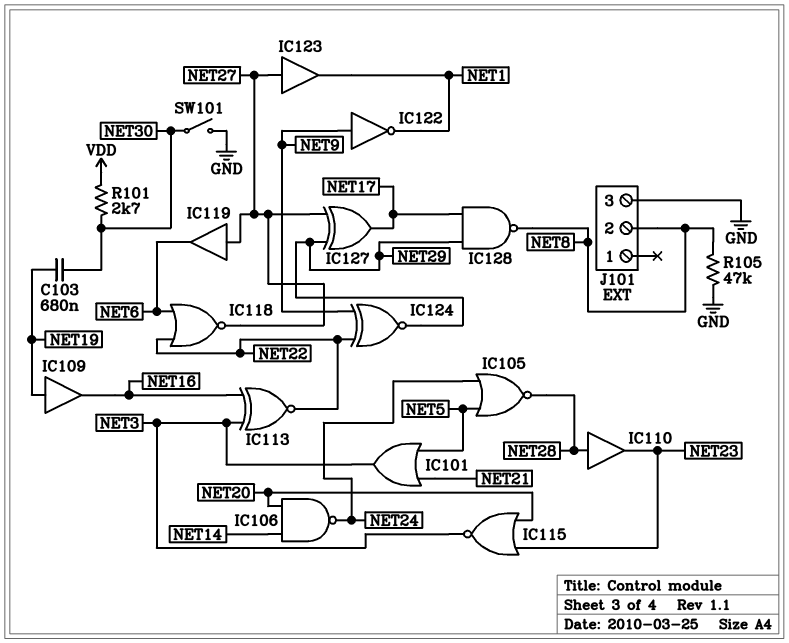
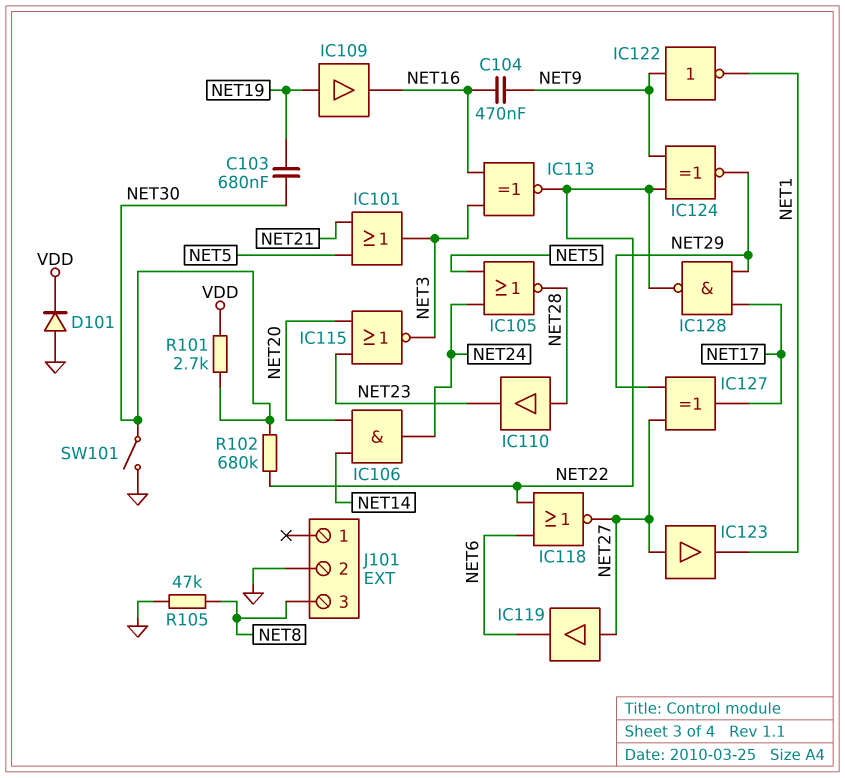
C104: none -> 470nF (NET9, NET16)
D101: none -> diode (A GND, K VDD)
IC106: NAND (in NET14, in NET20, out NET24) -> AND (in NET14, in NET20, out NET24)
IC128: NAND (in NET17, in NET29, out NET8) -> NAND (in NET17, in NET29, out NET22)
J101 pin 2: NET8 -> GND
J101 pin 3: GND -> NET8
R102: none -> 680k (NET22, NET30)

